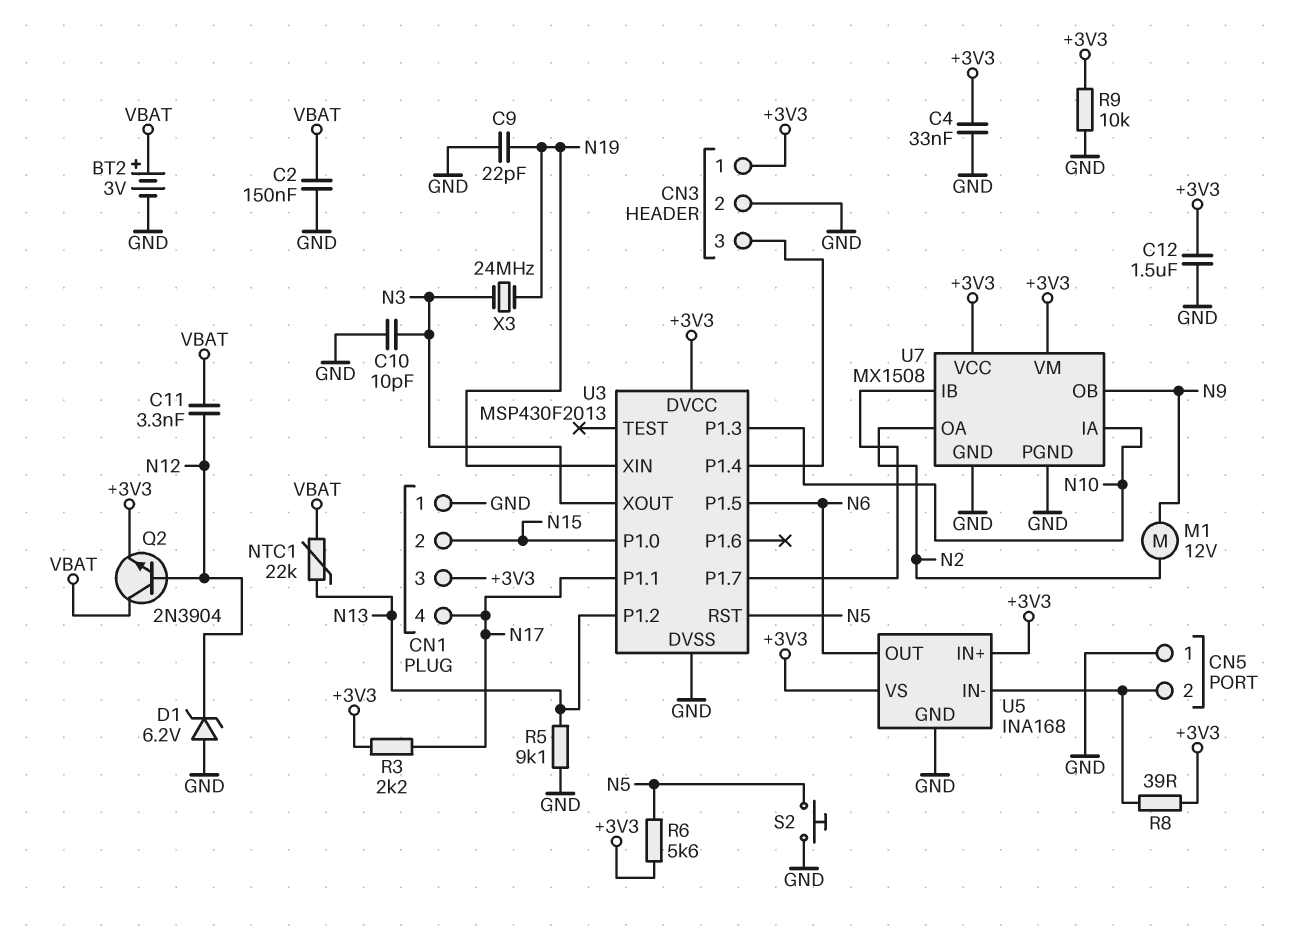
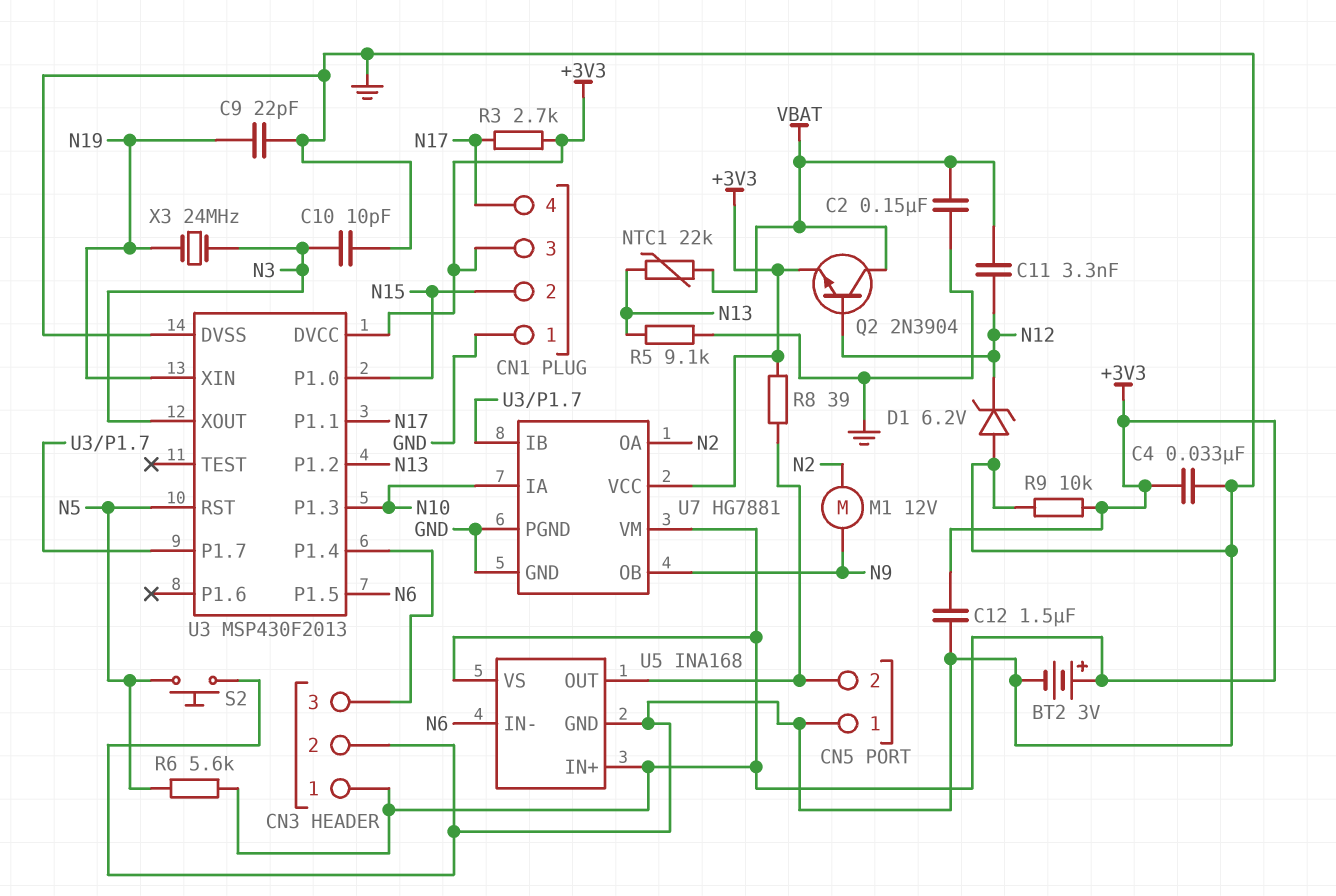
BT2: 3V (plus VBAT, minus GND) -> 3V (plus +3V3, minus GND)
R3: 2.2k (+3V3, N17) -> 2.7k (+3V3, N17)
U5 pin IN-: CN5/2 -> N6
U5 pin OUT: N6 -> CN5/2
U7: MX1508 -> HG7881

